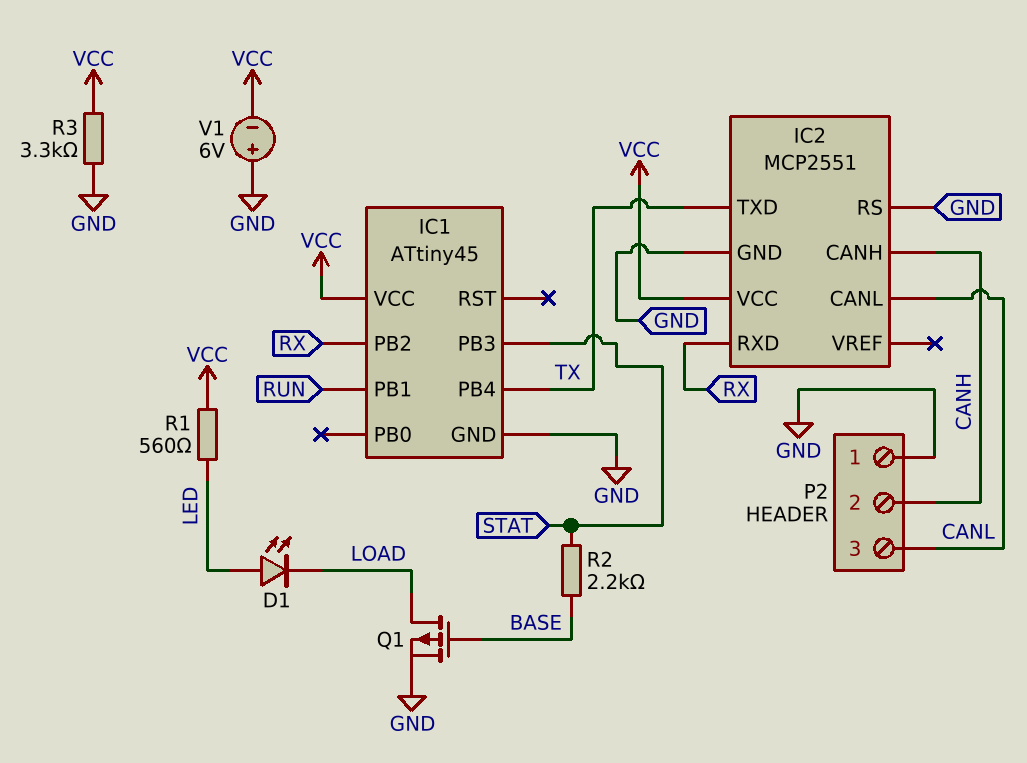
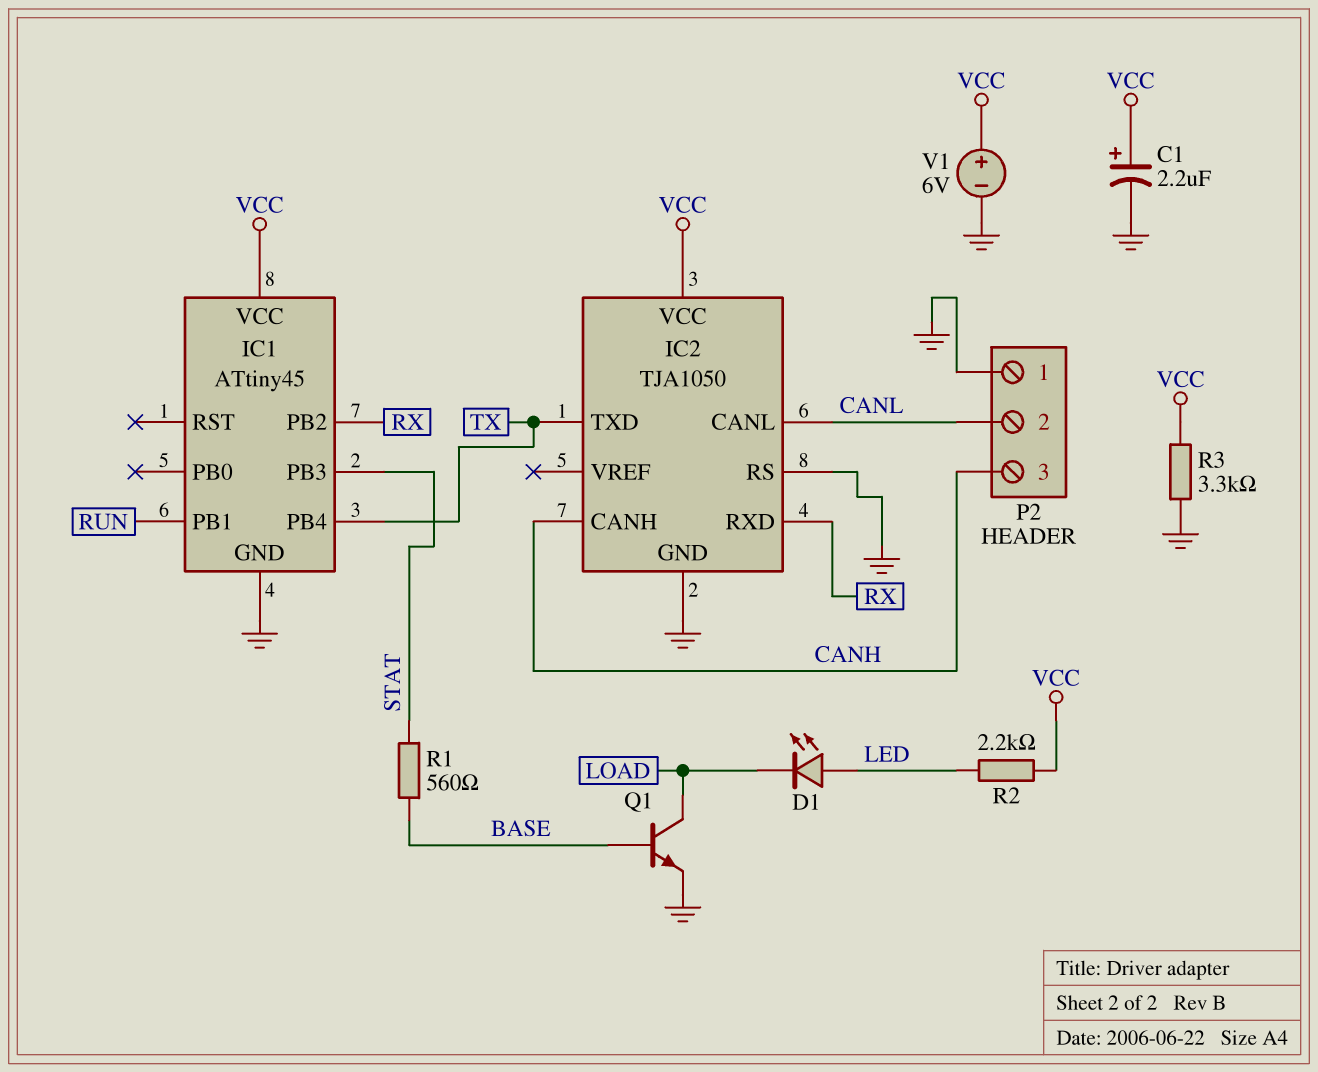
C1: none -> 2.2uF (plus VCC, minus GND)
IC2: MCP2551 -> TJA1050
P2 pin 2: CANH -> CANL
P2 pin 3: CANL -> CANH
Q1: PMOS (G BASE, D LOAD, S GND) -> NPN (B BASE, C LOAD, E GND)
R1: 560 (LED, VCC) -> 560 (BASE, STAT)
R2: 2.2k (BASE, STAT) -> 2.2k (LED, VCC)
V1: 6V (plus GND, minus VCC) -> 6V (plus VCC, minus GND)

